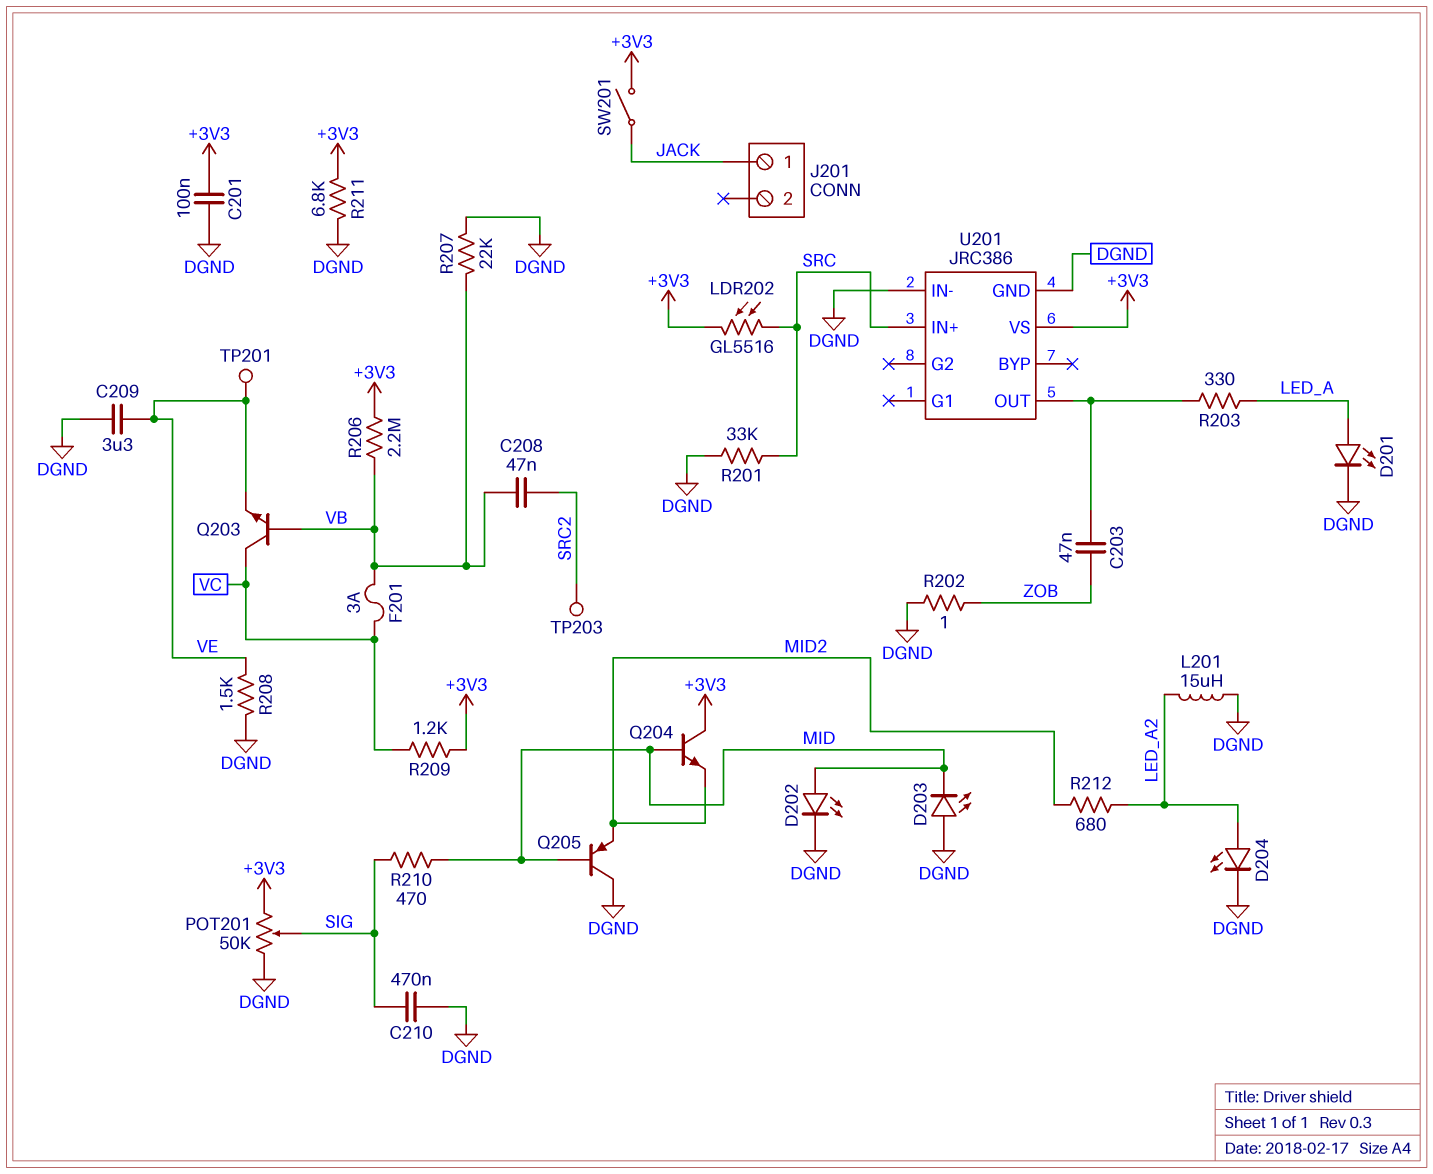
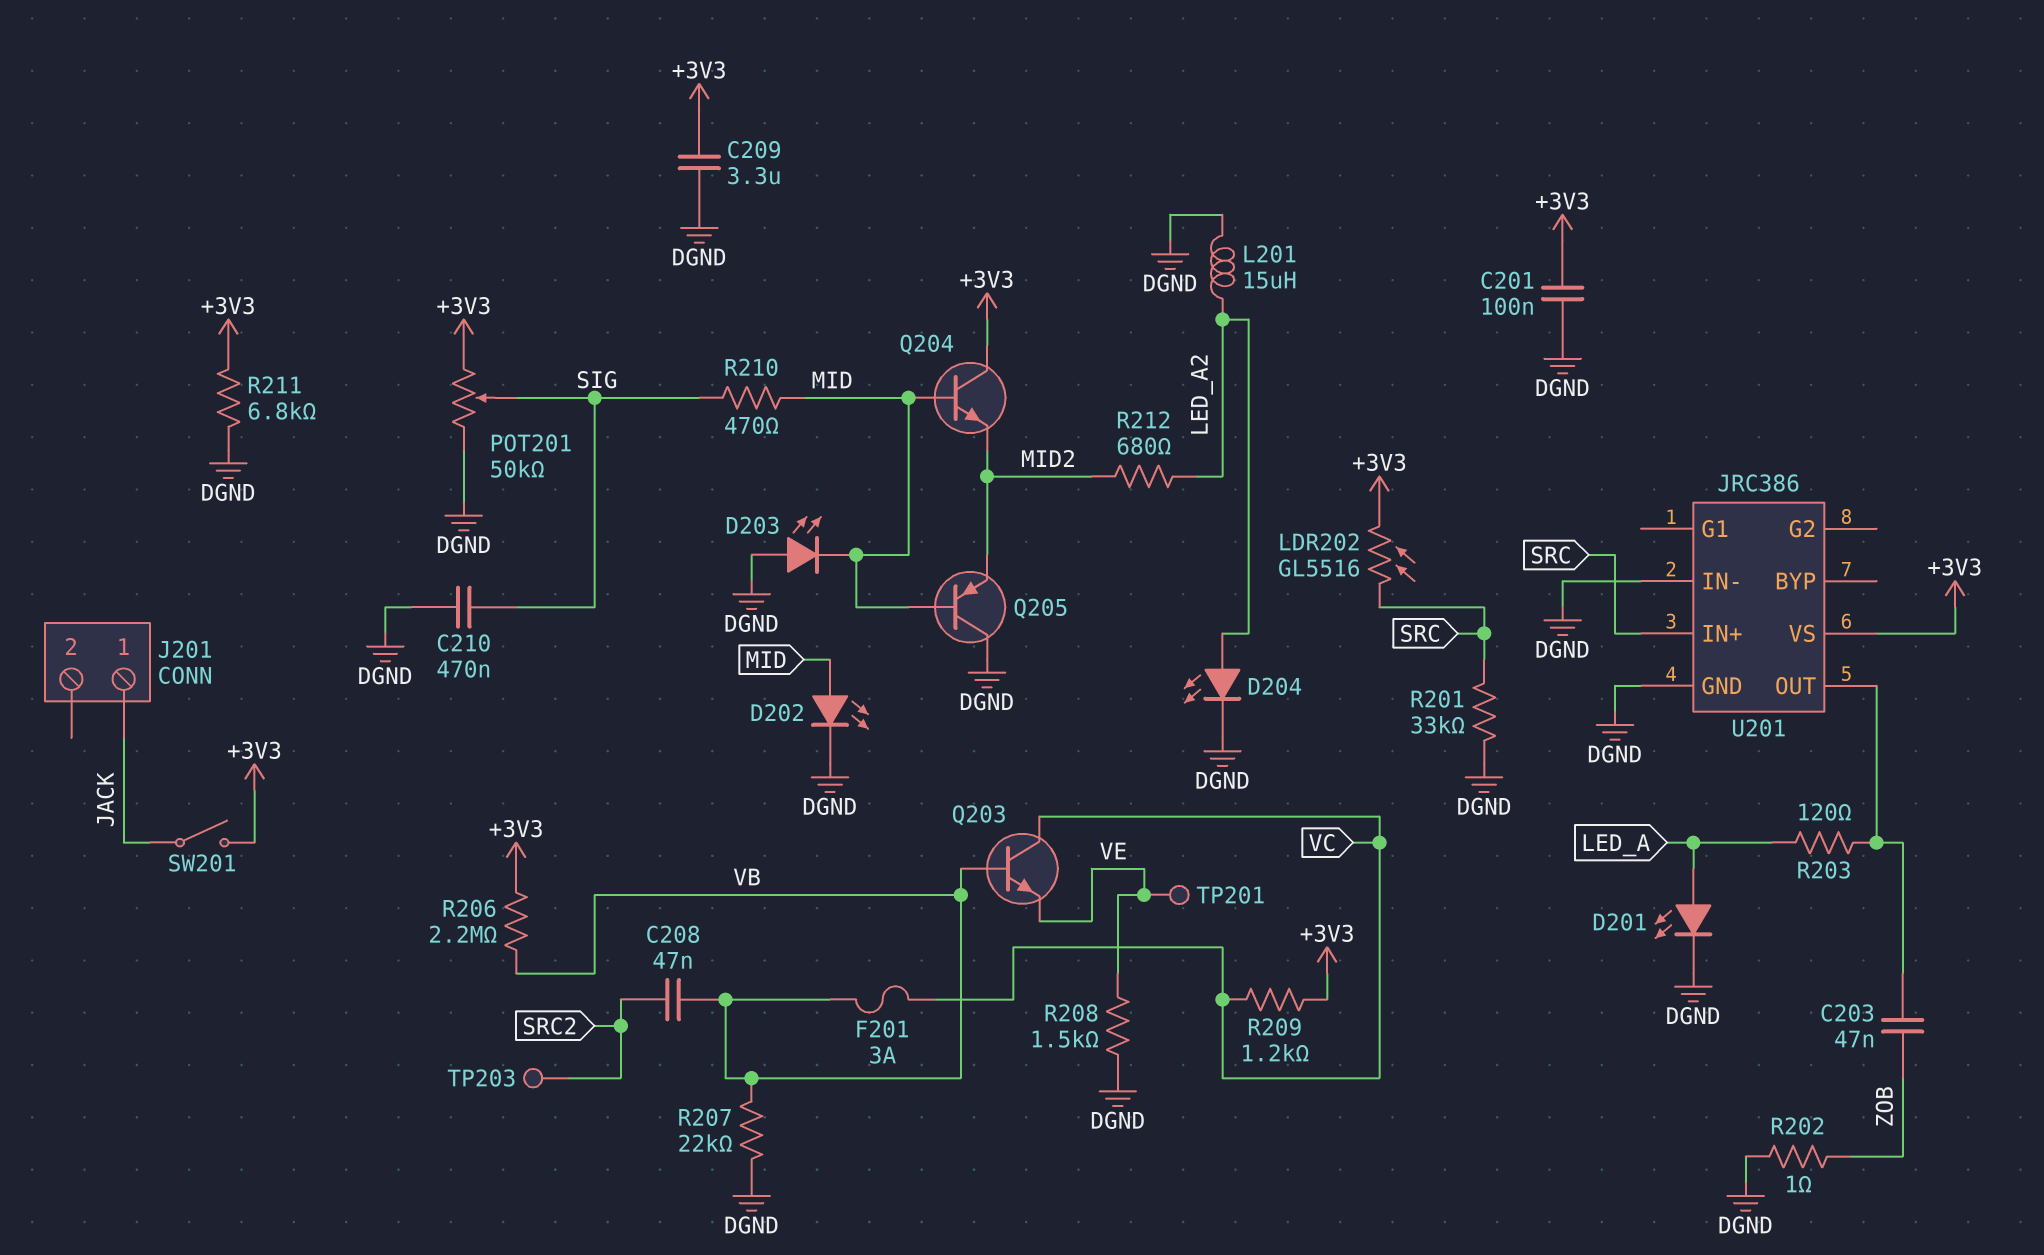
C209: 3.3uF (DGND, VE) -> 3.3uF (+3V3, DGND)
R203: 330 (LED_A, U201/OUT) -> 120 (LED_A, U201/OUT)

